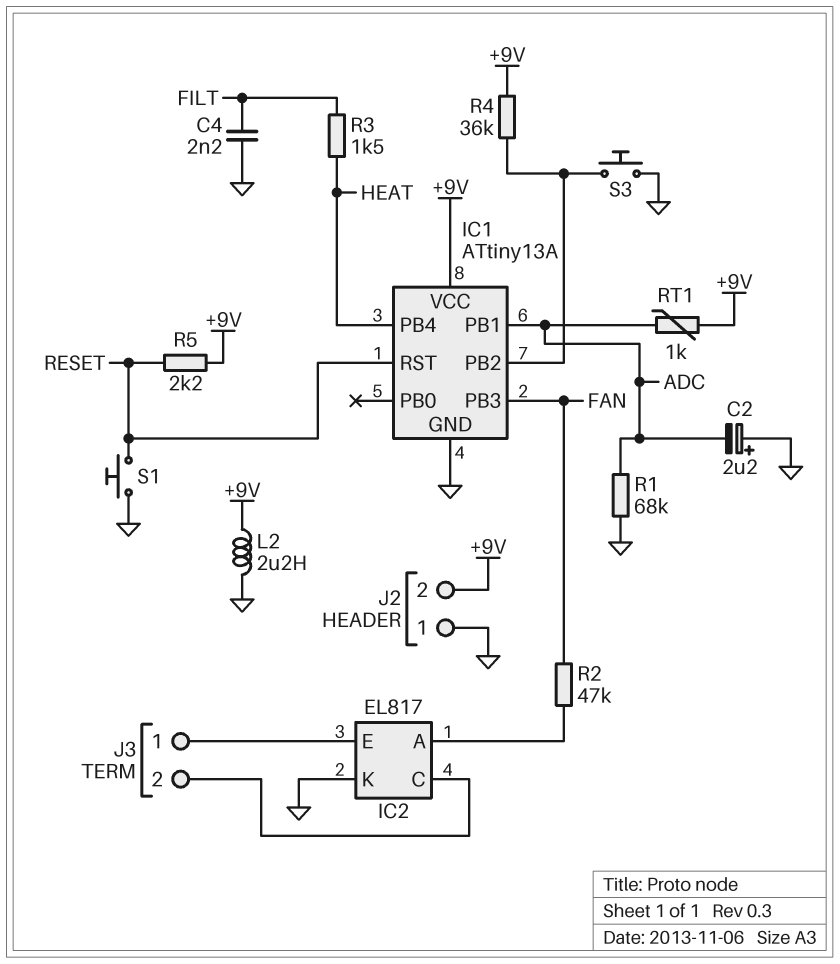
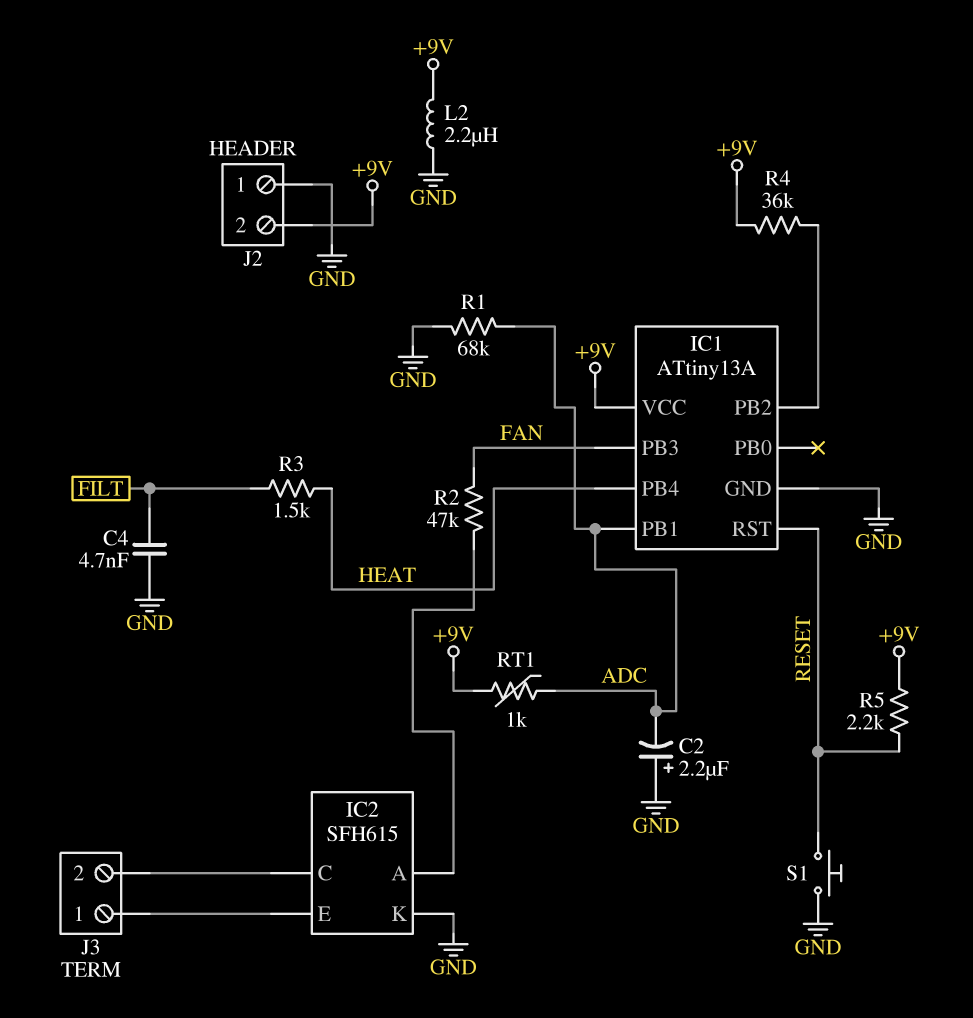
C4: 2.2nF (FILT, GND) -> 4.7nF (FILT, GND)
IC2: EL817 -> SFH615
S3: button (GND, IC1/PB2) -> none

